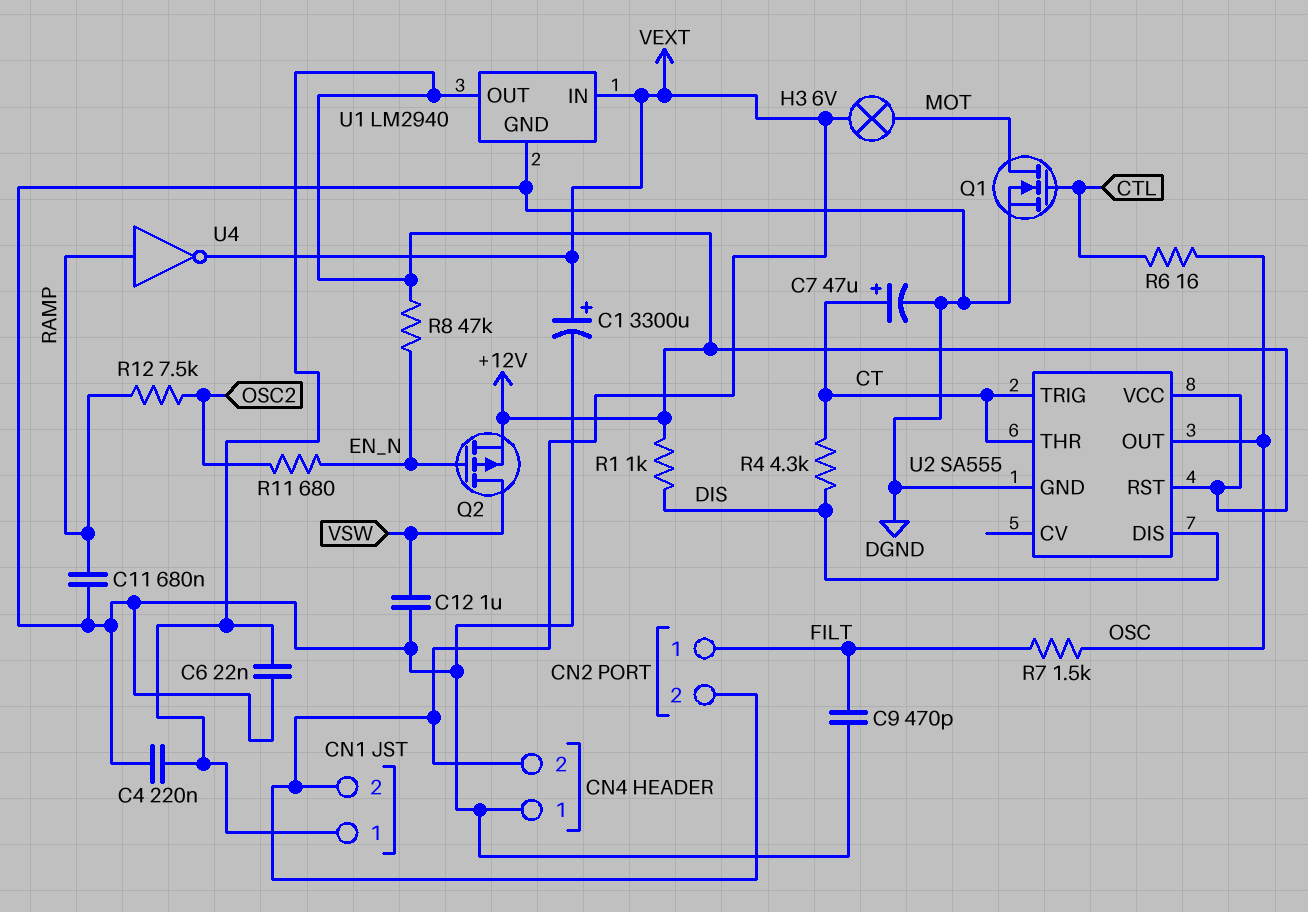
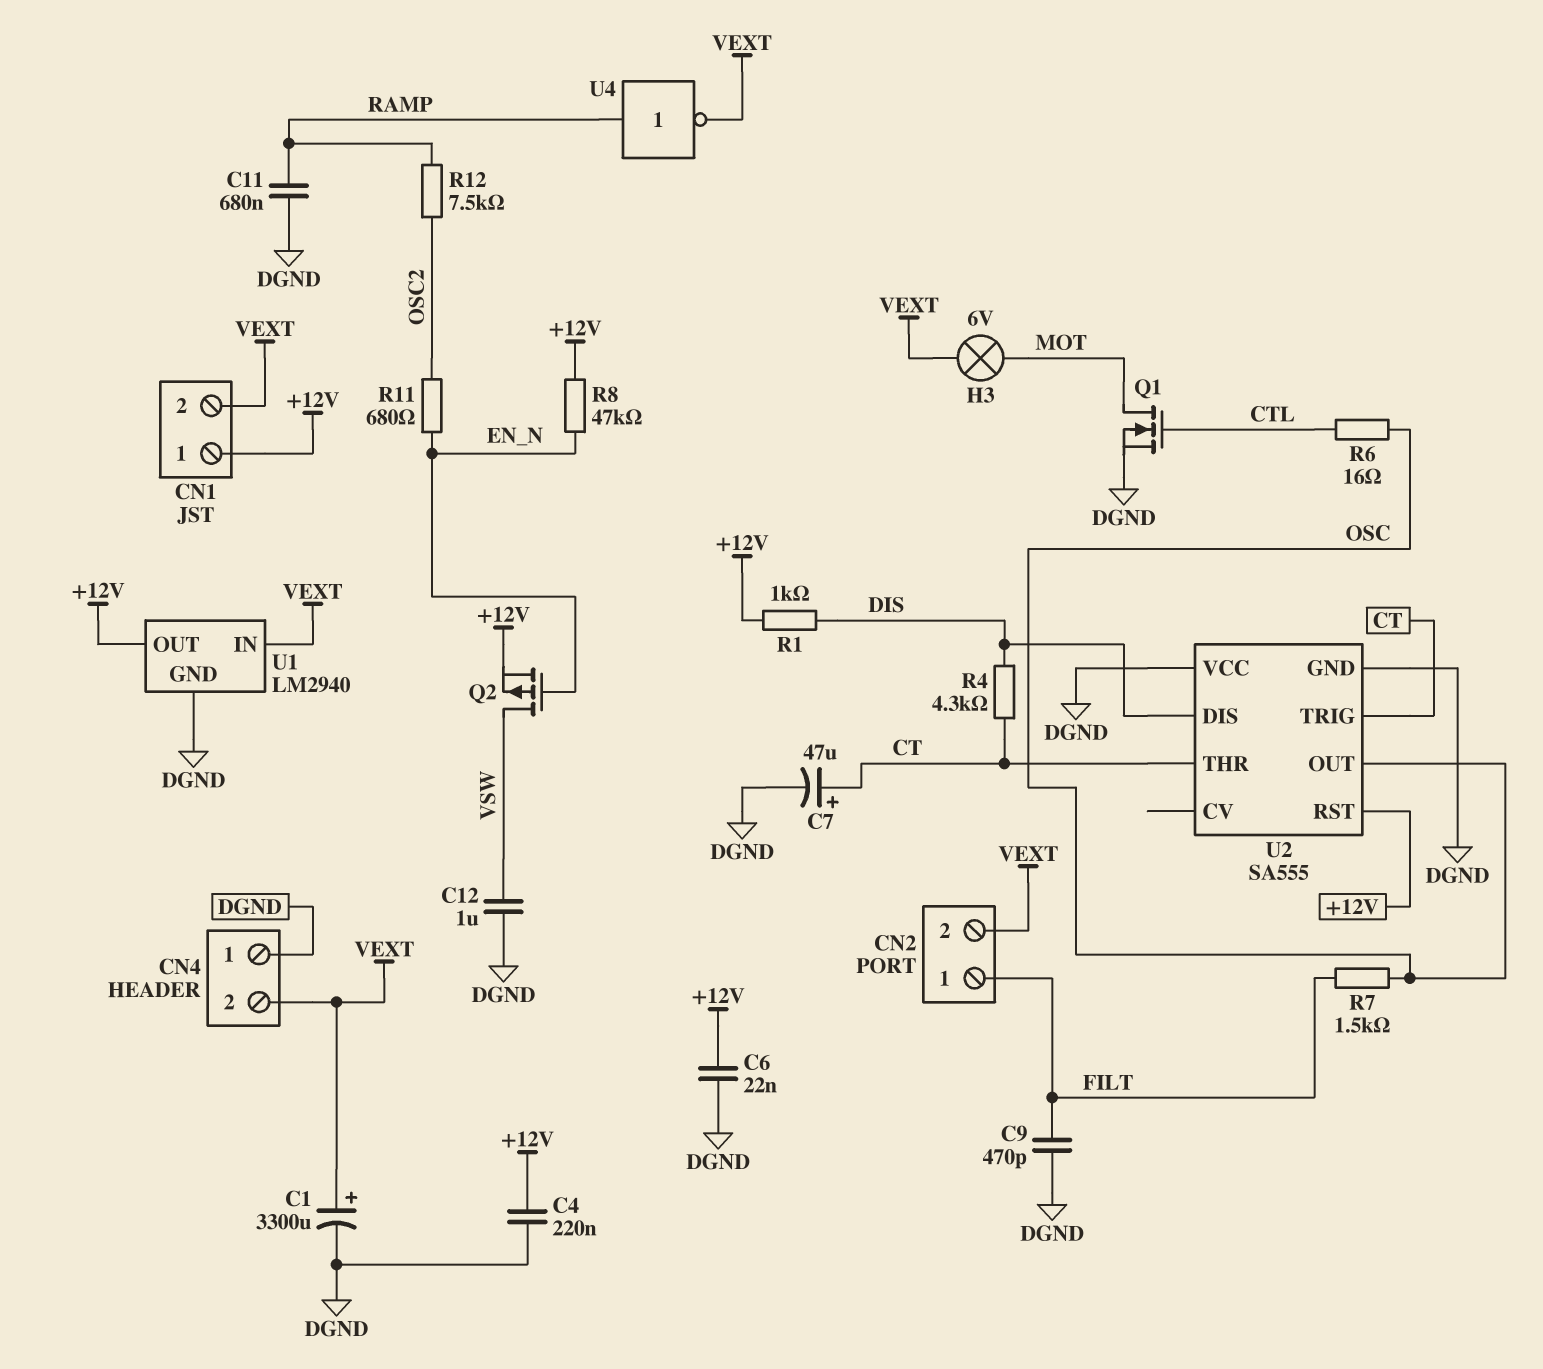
U2 pin VCC: +12V -> DGND

